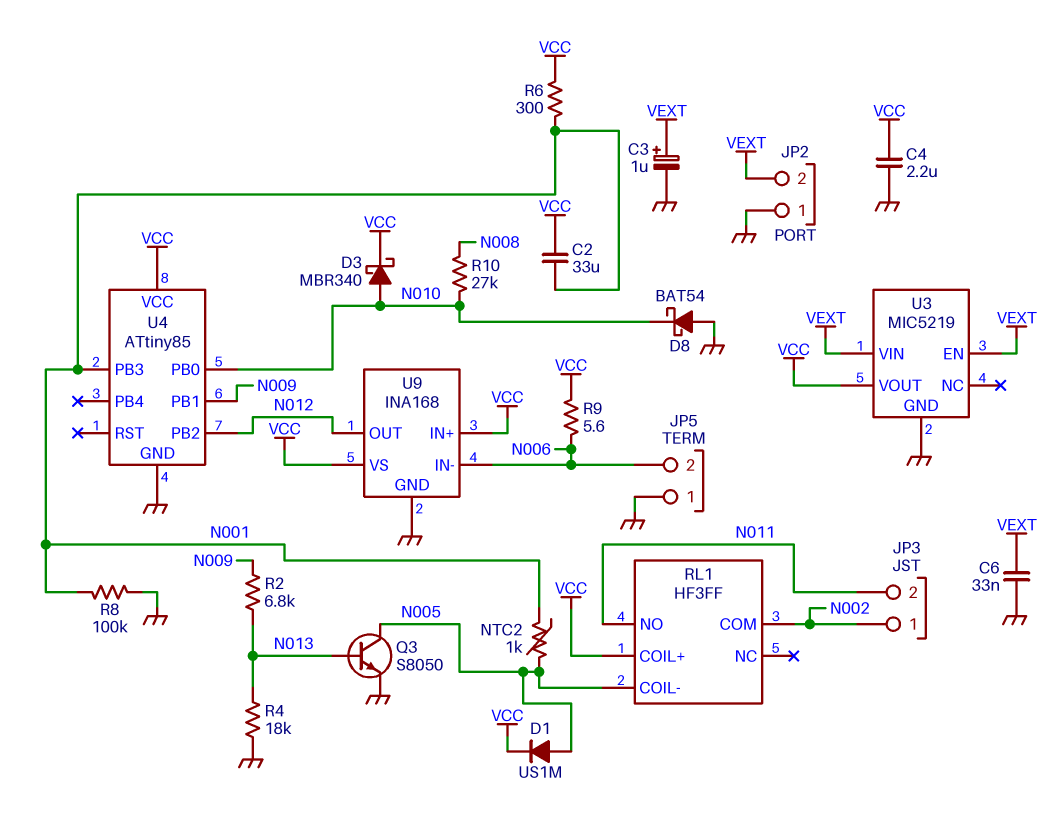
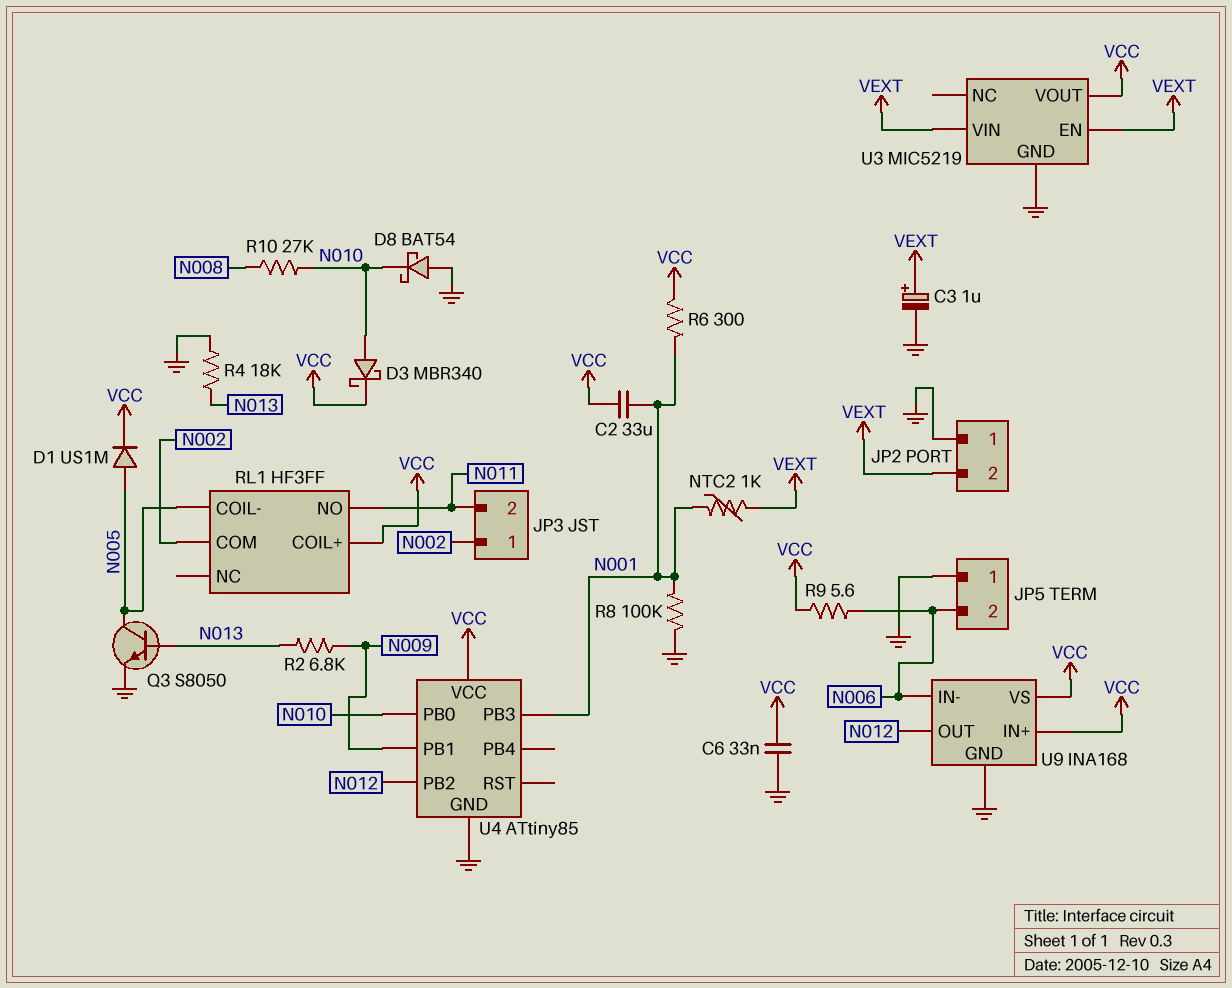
C4: 2.2uF (GND, VCC) -> none
C6: 33nF (GND, VEXT) -> 33nF (GND, VCC)
NTC2: 1k (N001, N005) -> 1k (N001, VEXT)

